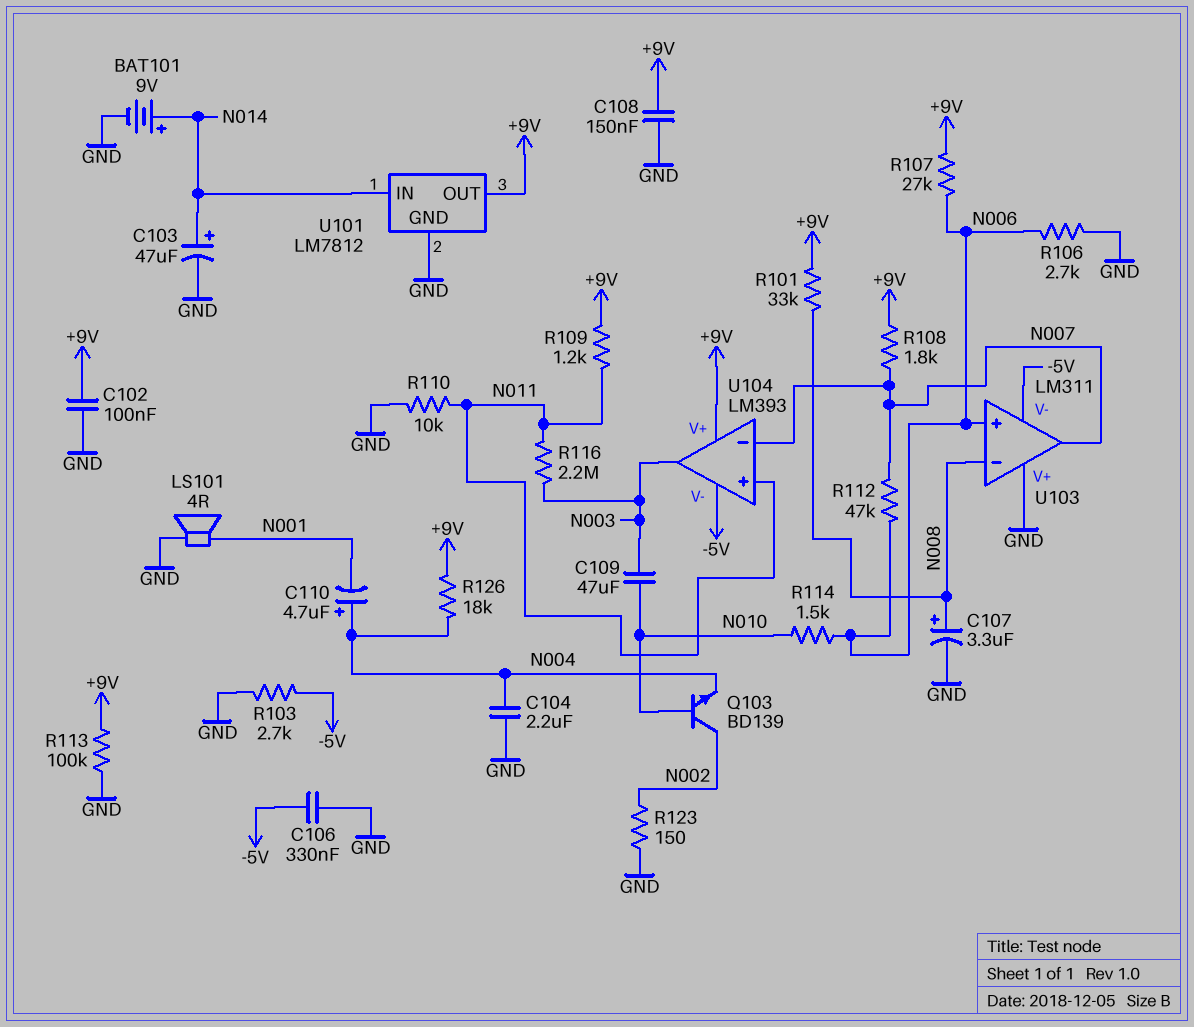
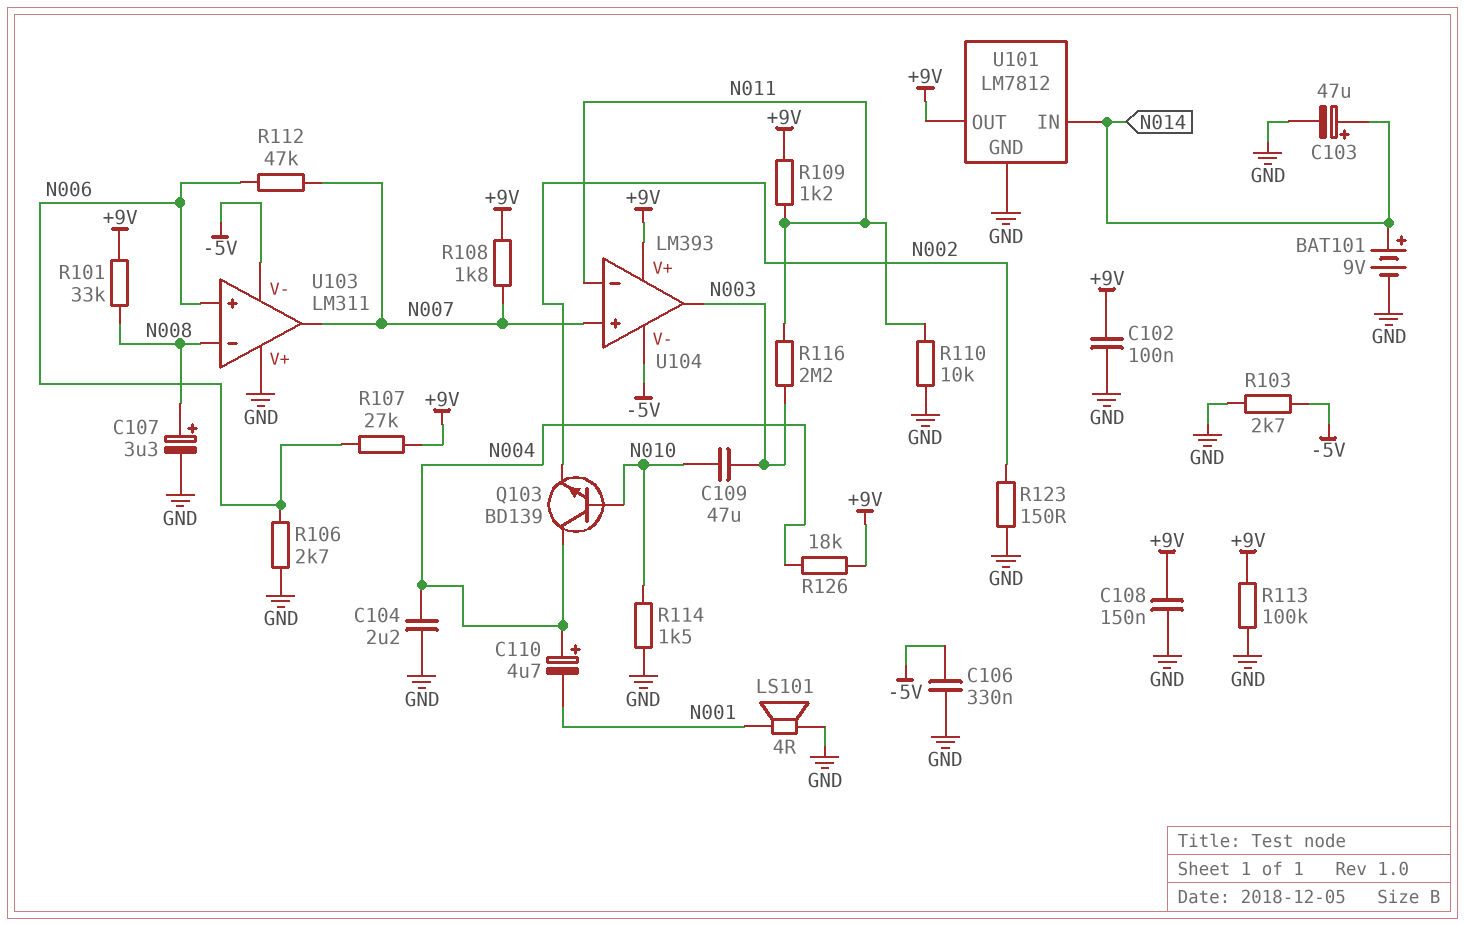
Q103: NPN BD139 (B N010, C N002, E N004) -> NPN BD139 (B N010, C N004, E N002)
R114: 1.5k (N006, N010) -> 1.5k (GND, N010)
U104 pin in+: N011 -> N007
U104 pin in-: N007 -> N011

